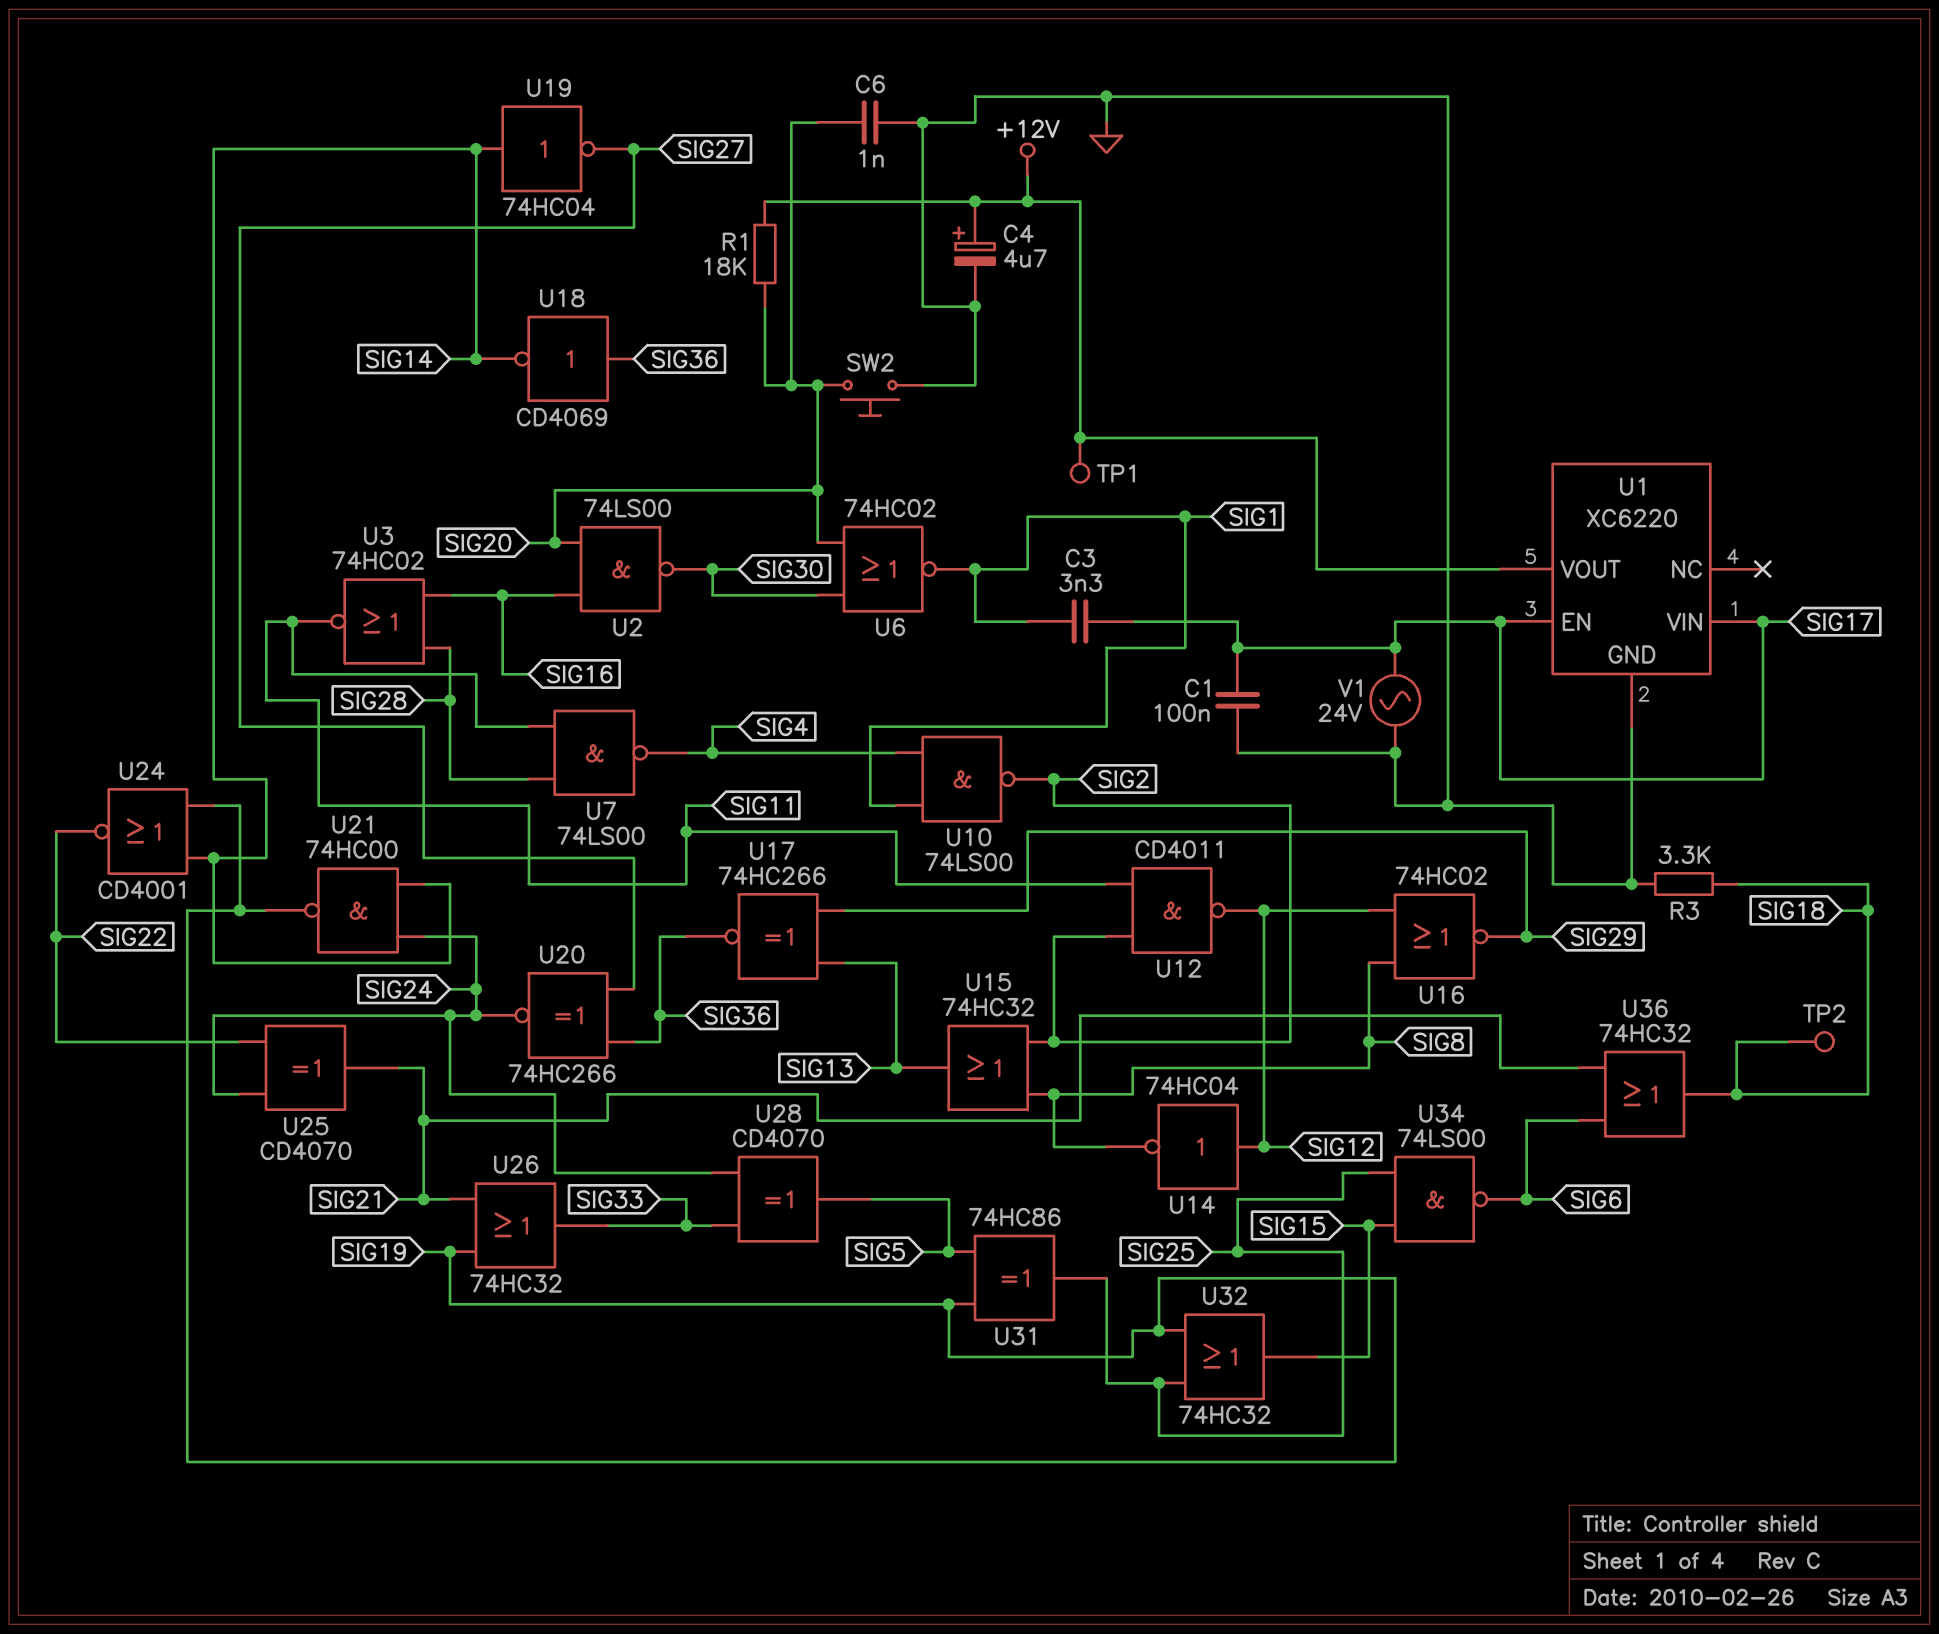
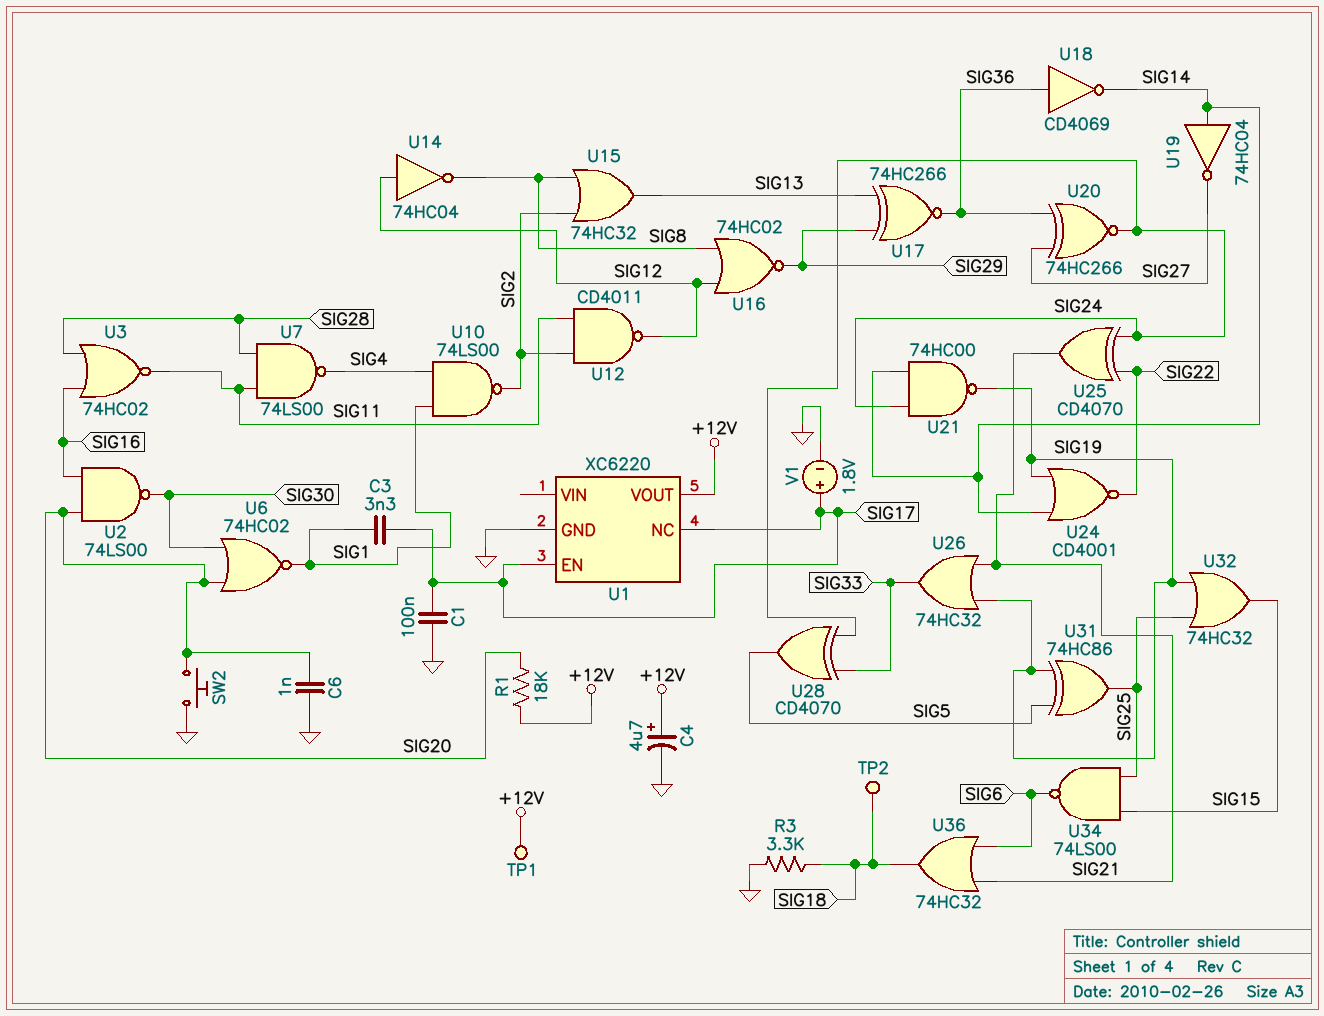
U1 pin NC: none -> SIG17
U1 pin VIN: SIG17 -> none
V1: AC 24V (GND, SIG17) -> 1.8V (plus SIG17, minus GND)

